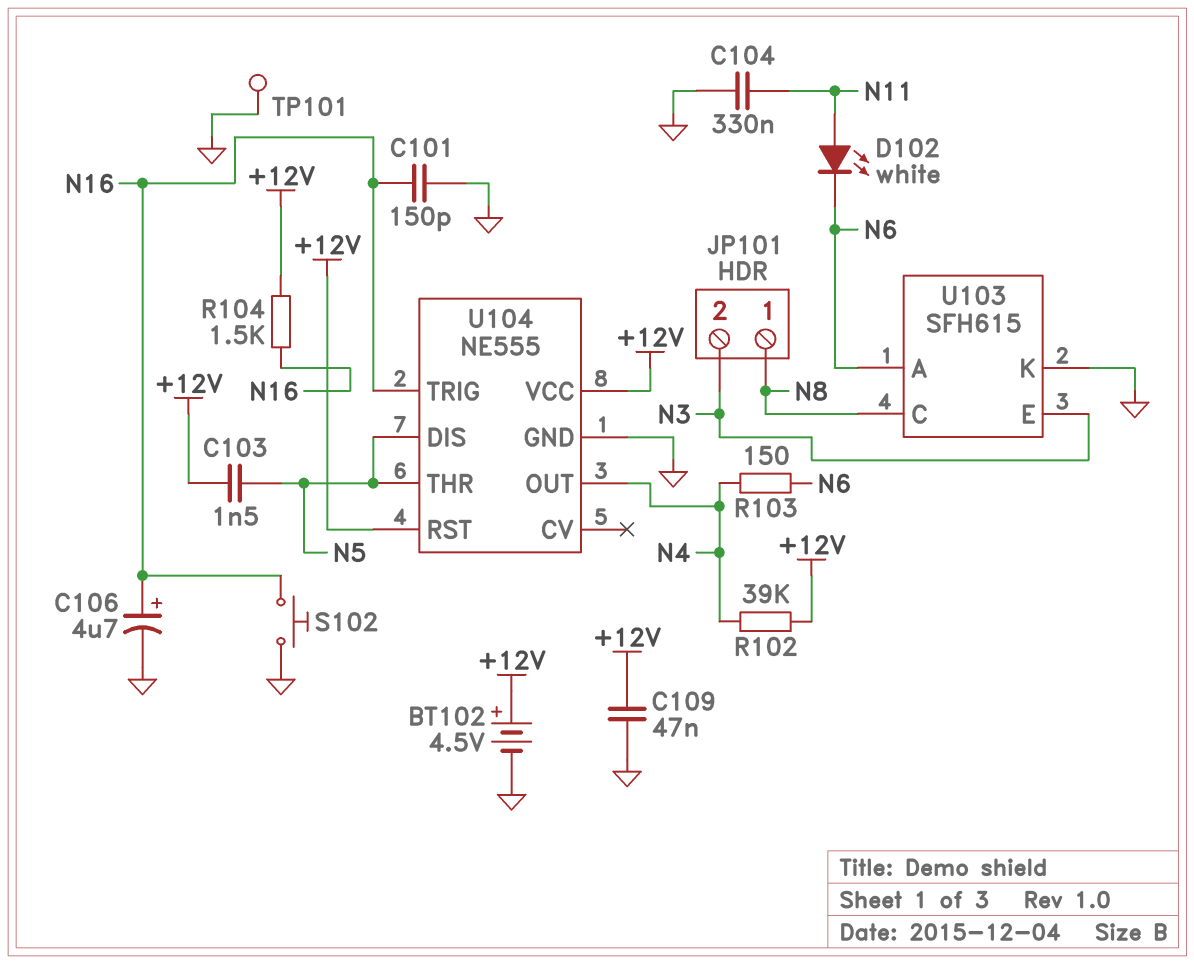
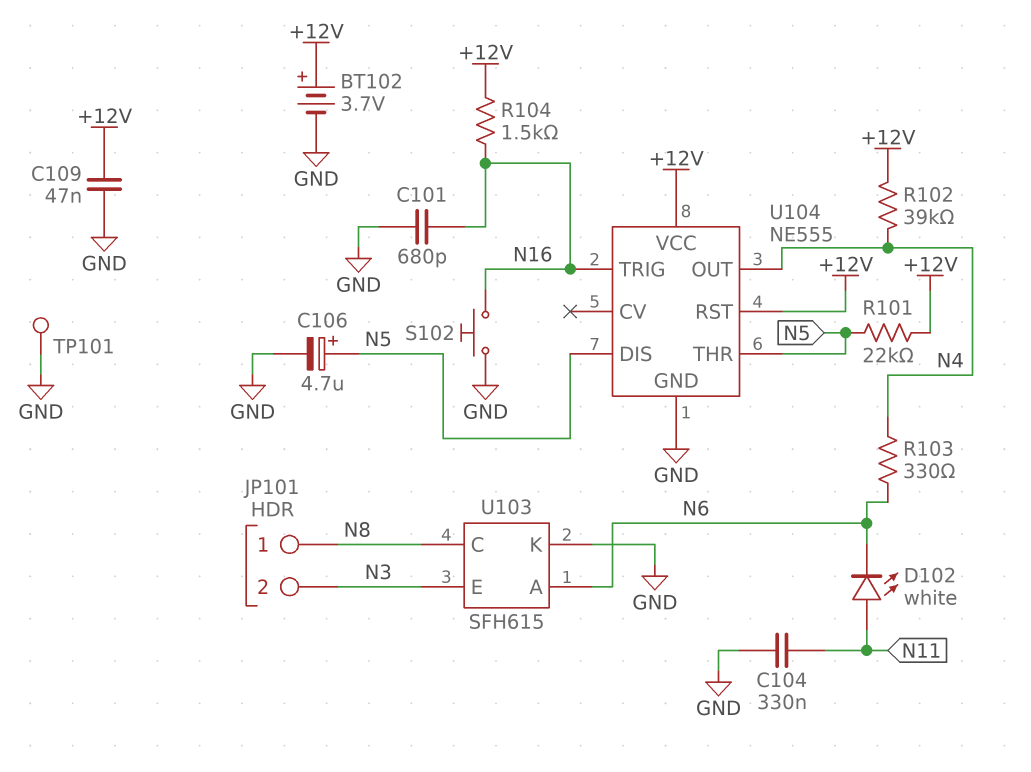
BT102: 4.5V (plus +12V, minus GND) -> 3.7V (plus +12V, minus GND)
C101: 150pF (GND, N16) -> 680pF (GND, N16)
C103: 1.5nF (+12V, N5) -> none
C106: 4.7uF (plus N16, minus GND) -> 4.7uF (plus N5, minus GND)
R101: none -> 22k (+12V, N5)
R103: 150 (N4, N6) -> 330 (N4, N6)

